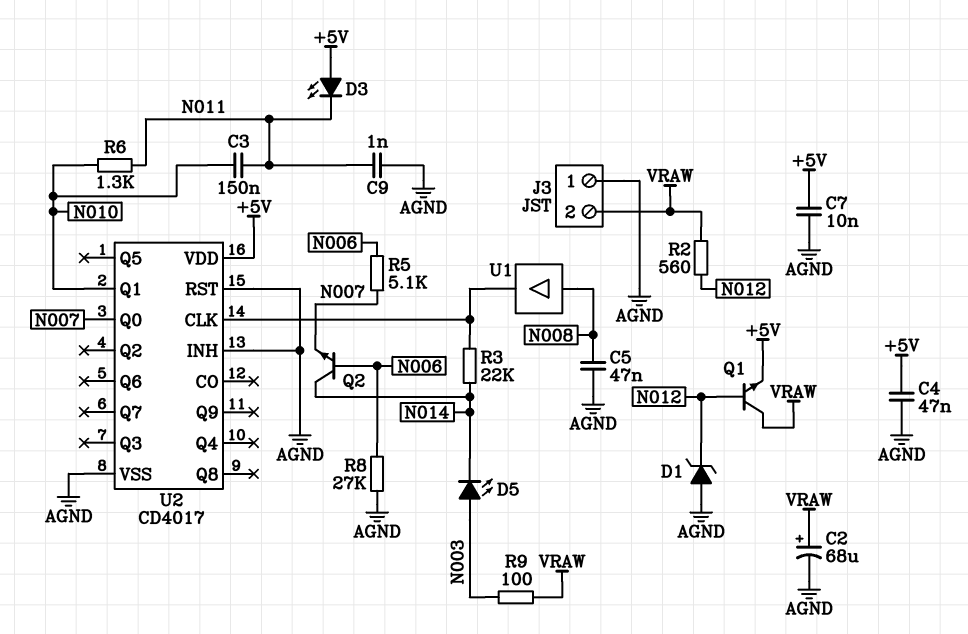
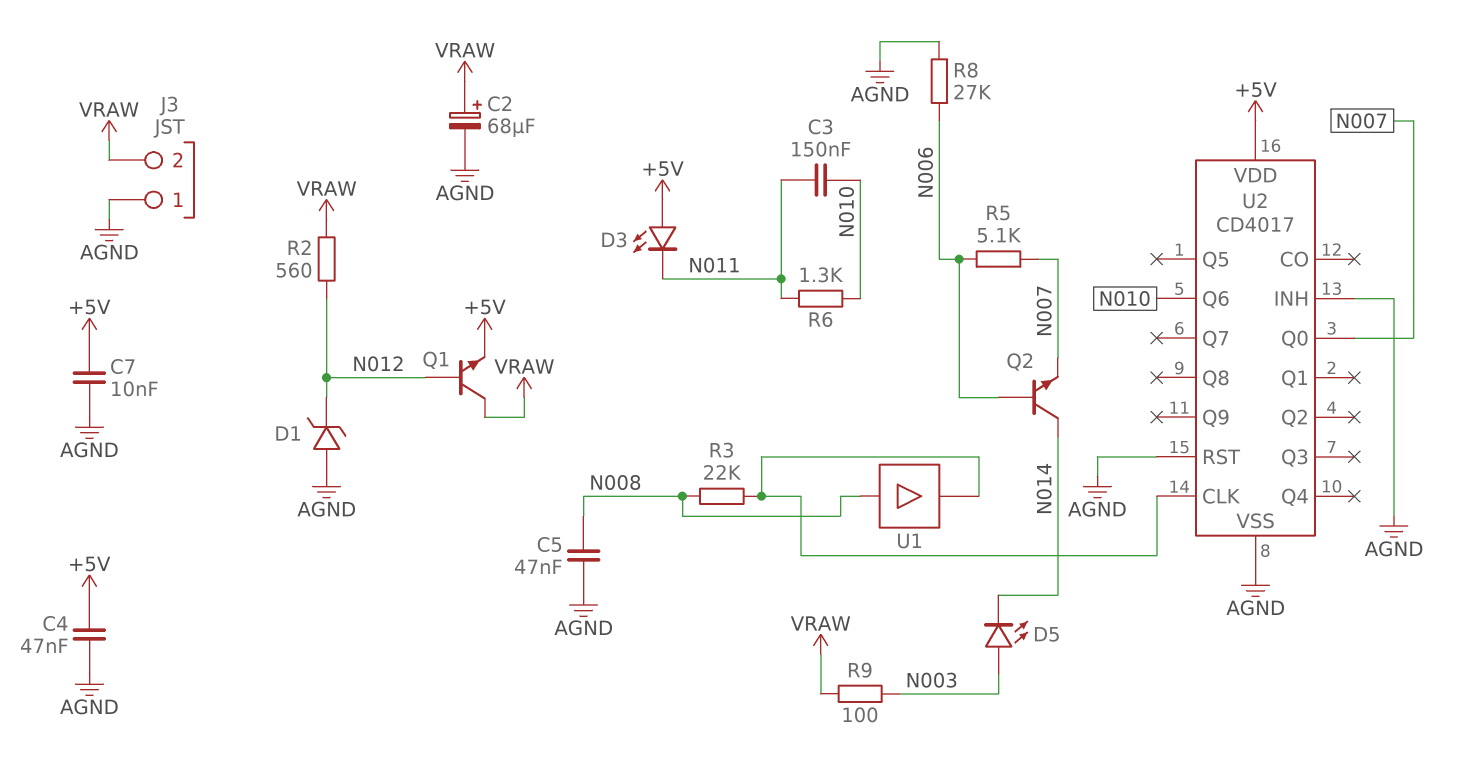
C9: 1nF (AGND, N011) -> none
R3: 22k (N014, U2/CLK) -> 22k (N008, U2/CLK)
U2 pin Q1: N010 -> none
U2 pin Q6: none -> N010

